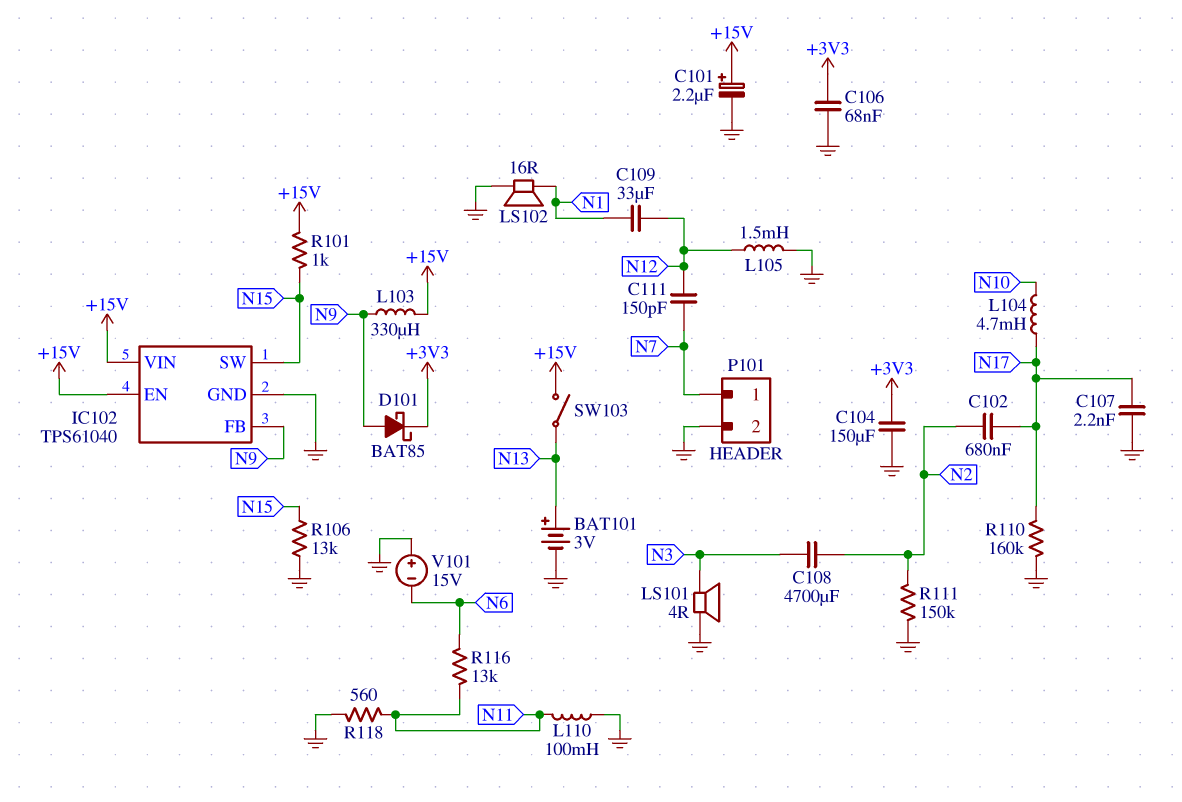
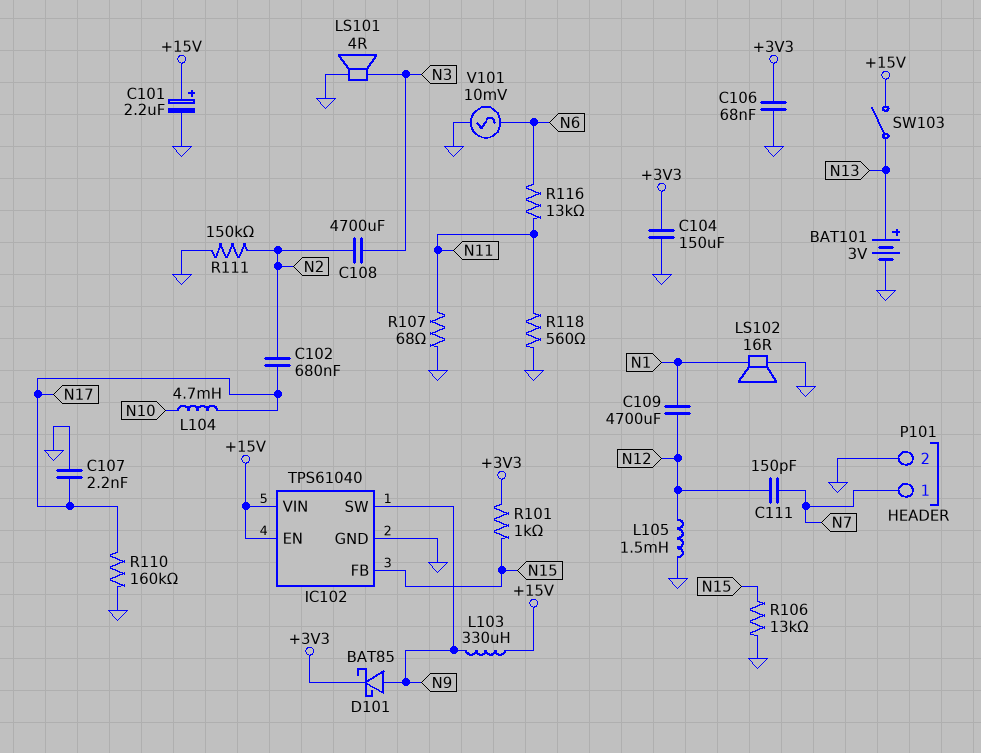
C109: 33uF (N1, N12) -> 4700uF (N1, N12)
IC102 pin FB: N9 -> N15
IC102 pin SW: N15 -> N9
L110: 100mH (GND, N11) -> none
R101: 1k (+15V, N15) -> 1k (+3V3, N15)
R107: none -> 68 (GND, N11)
V101: 15V (plus GND, minus N6) -> AC 10mV (GND, N6)

